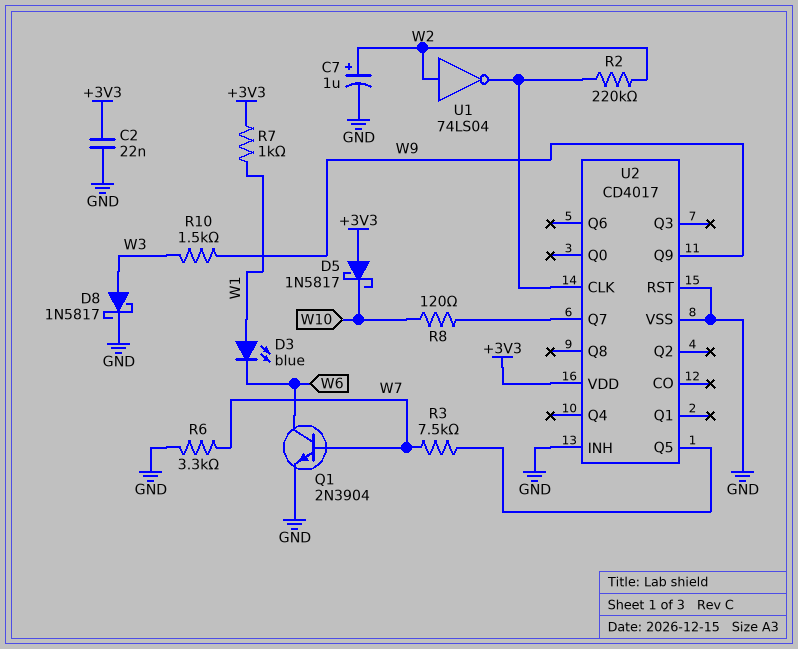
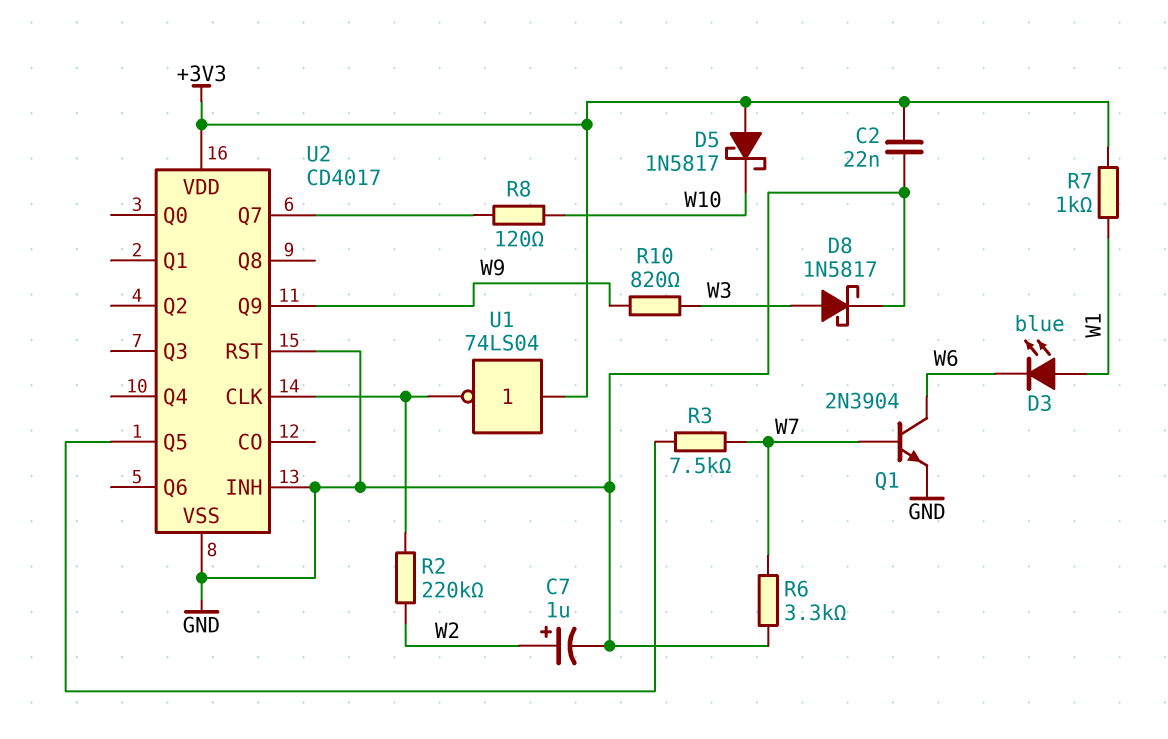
R10: 1.5k (W3, W9) -> 820 (W3, W9)
U1: NOT 74LS04 (in W2, out U2/CLK) -> NOT 74LS04 (in +3V3, out U2/CLK)

